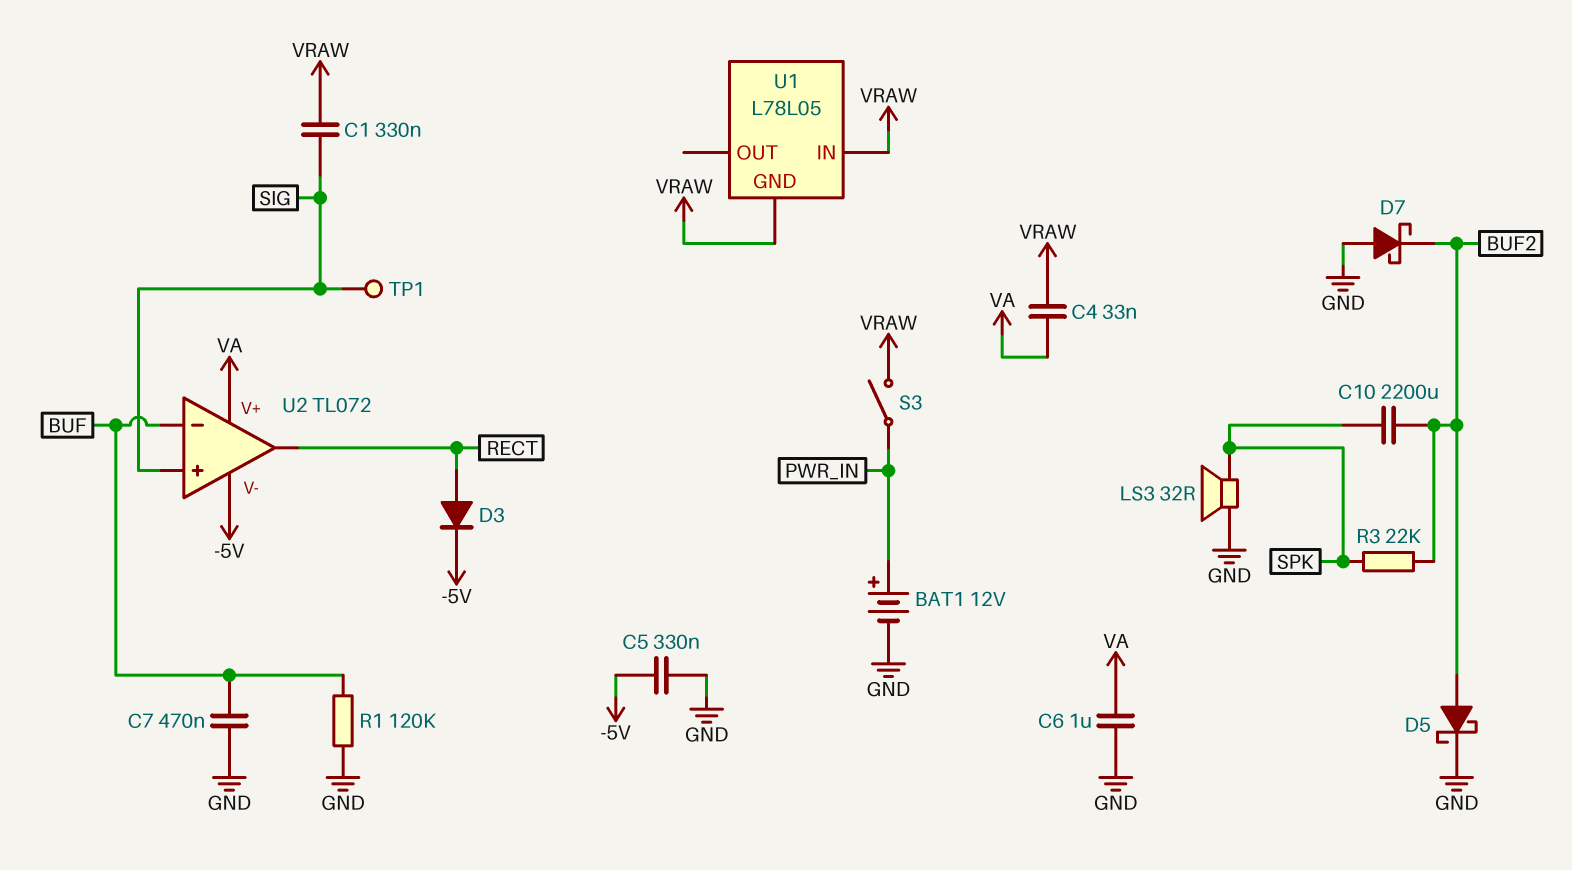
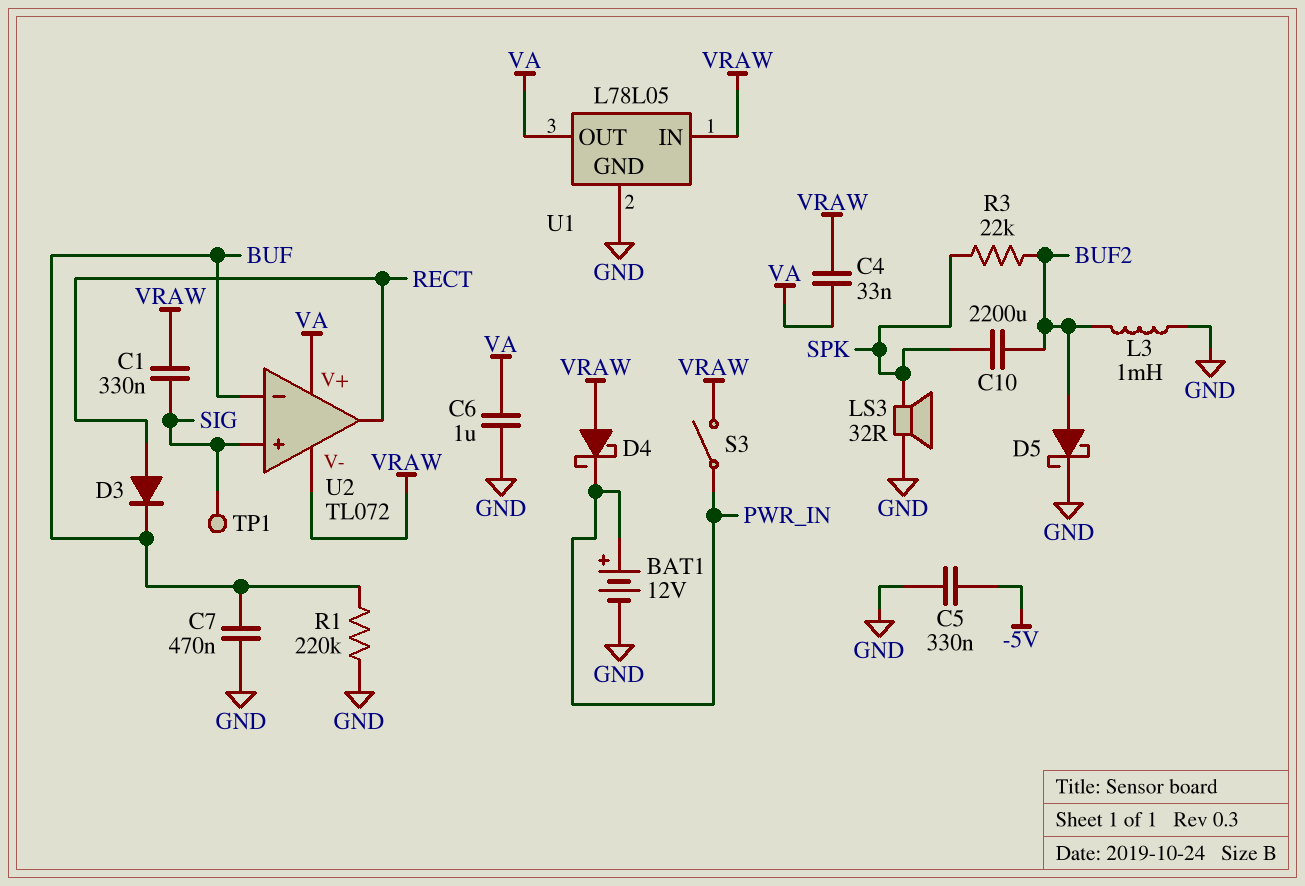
D3: diode (A RECT, K -5V) -> diode (A RECT, K BUF)
D4: none -> schottky (A VRAW, K PWR_IN)
D7: schottky (A GND, K BUF2) -> none
L3: none -> 1mH (BUF2, GND)
R1: 120k (BUF, GND) -> 220k (BUF, GND)
U1 pin GND: VRAW -> GND
U1 pin OUT: none -> VA
U2 pin V-: -5V -> VRAW

